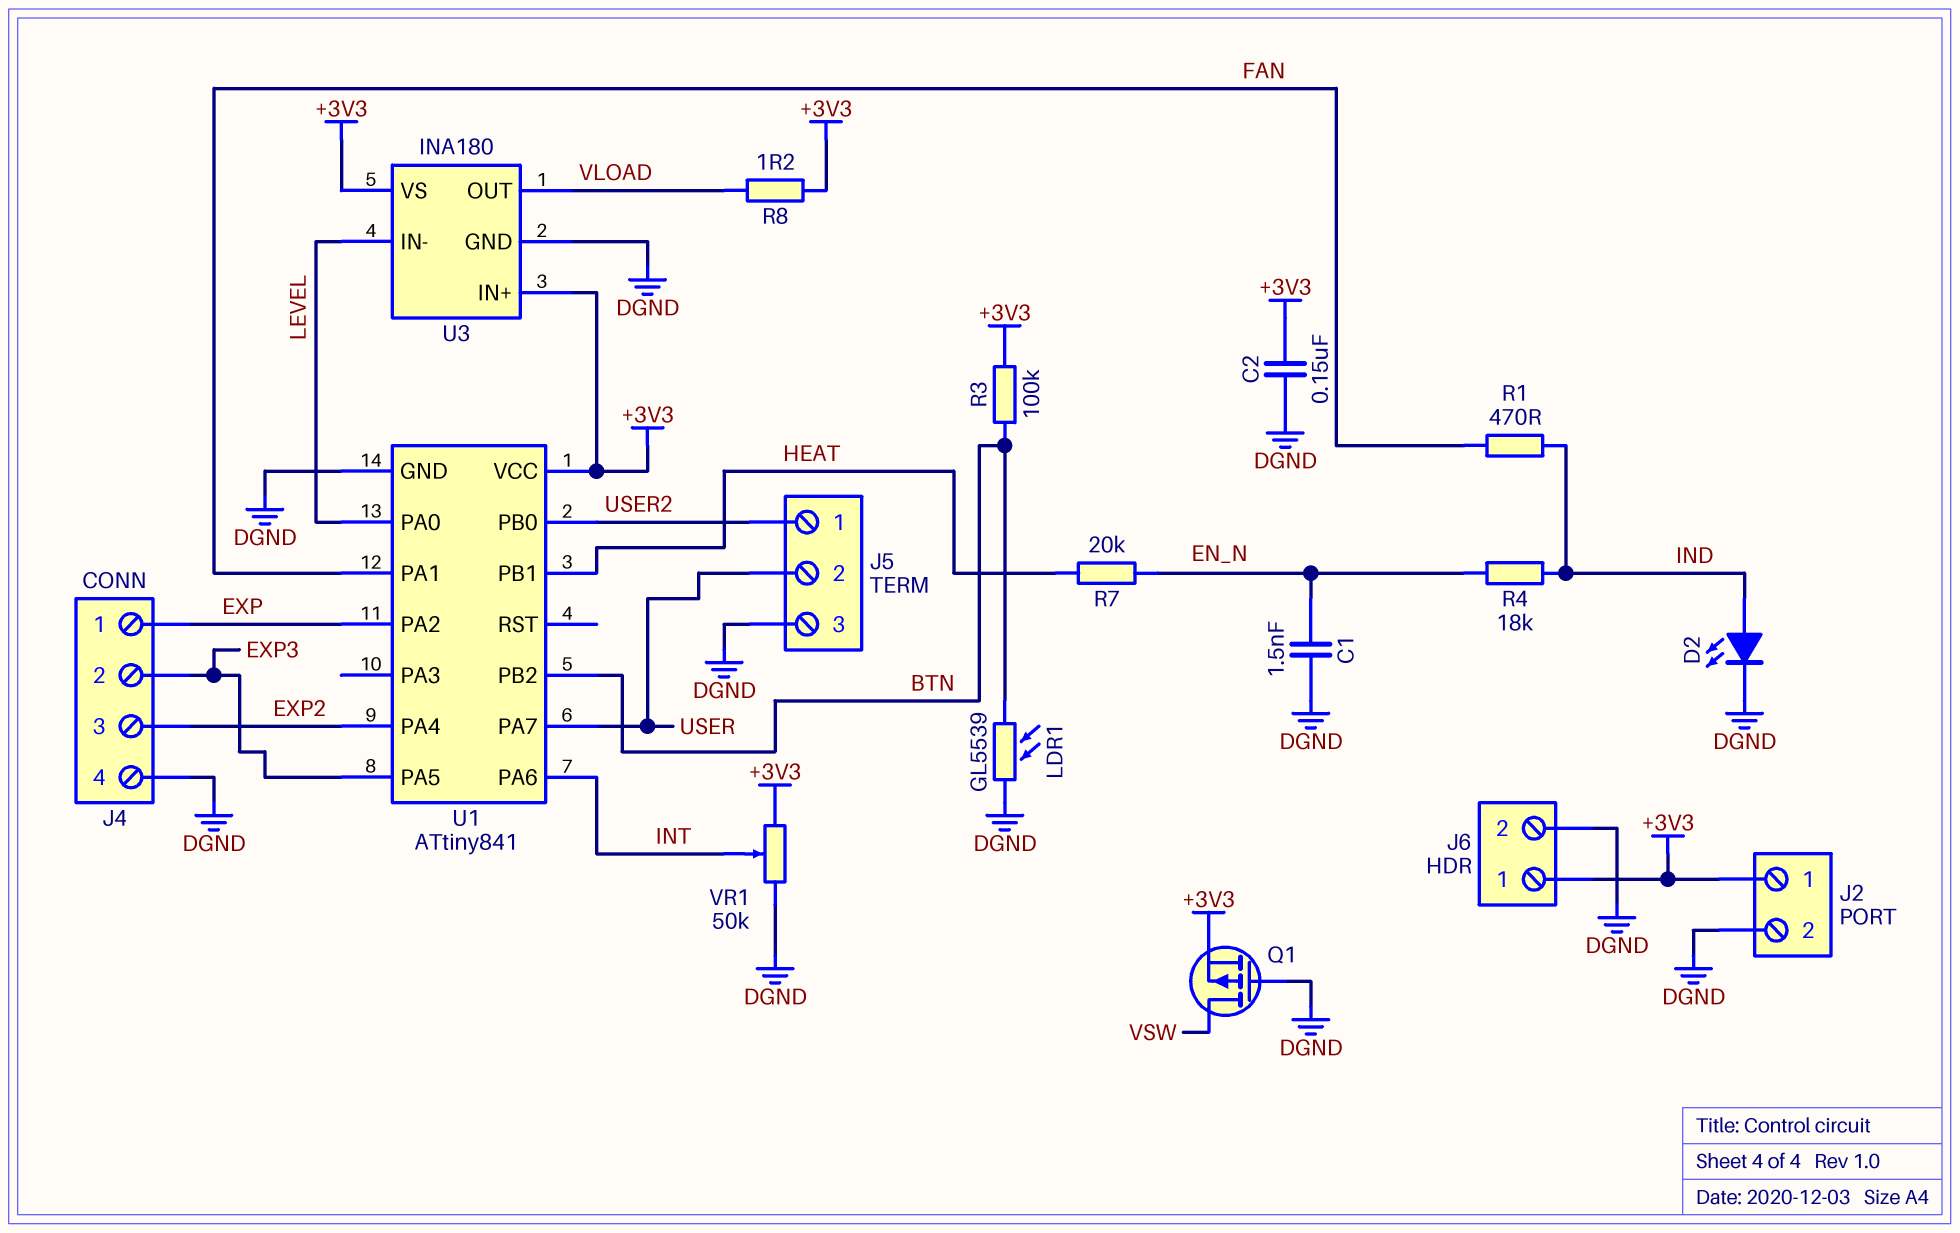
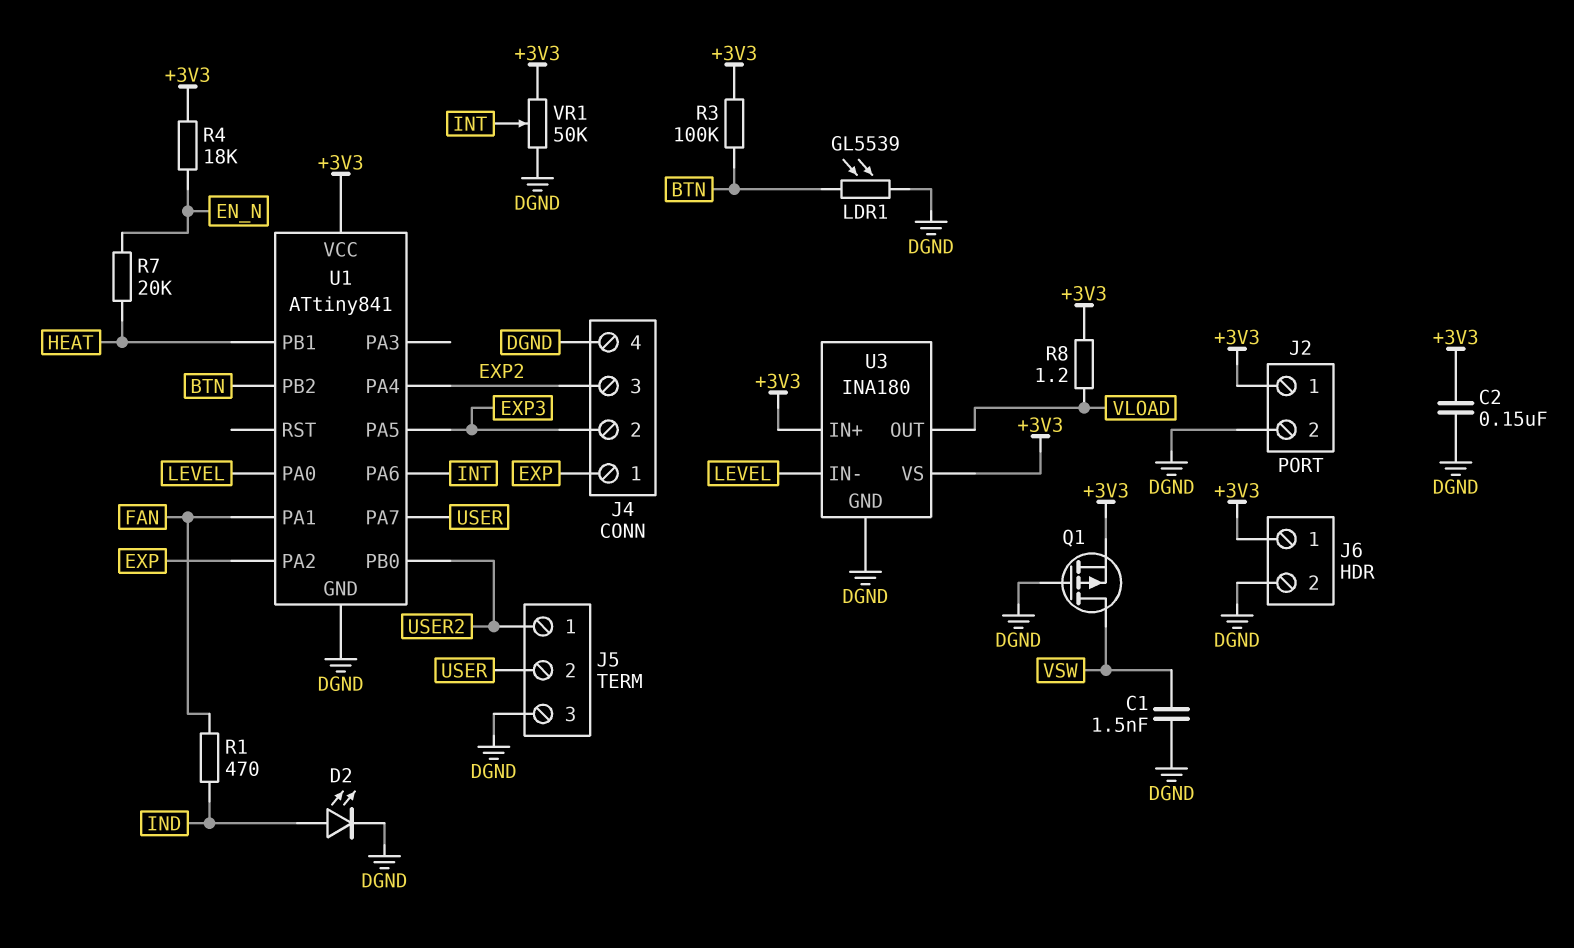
C1: 1.5nF (DGND, EN_N) -> 1.5nF (DGND, VSW)
R4: 18k (EN_N, IND) -> 18k (+3V3, EN_N)

